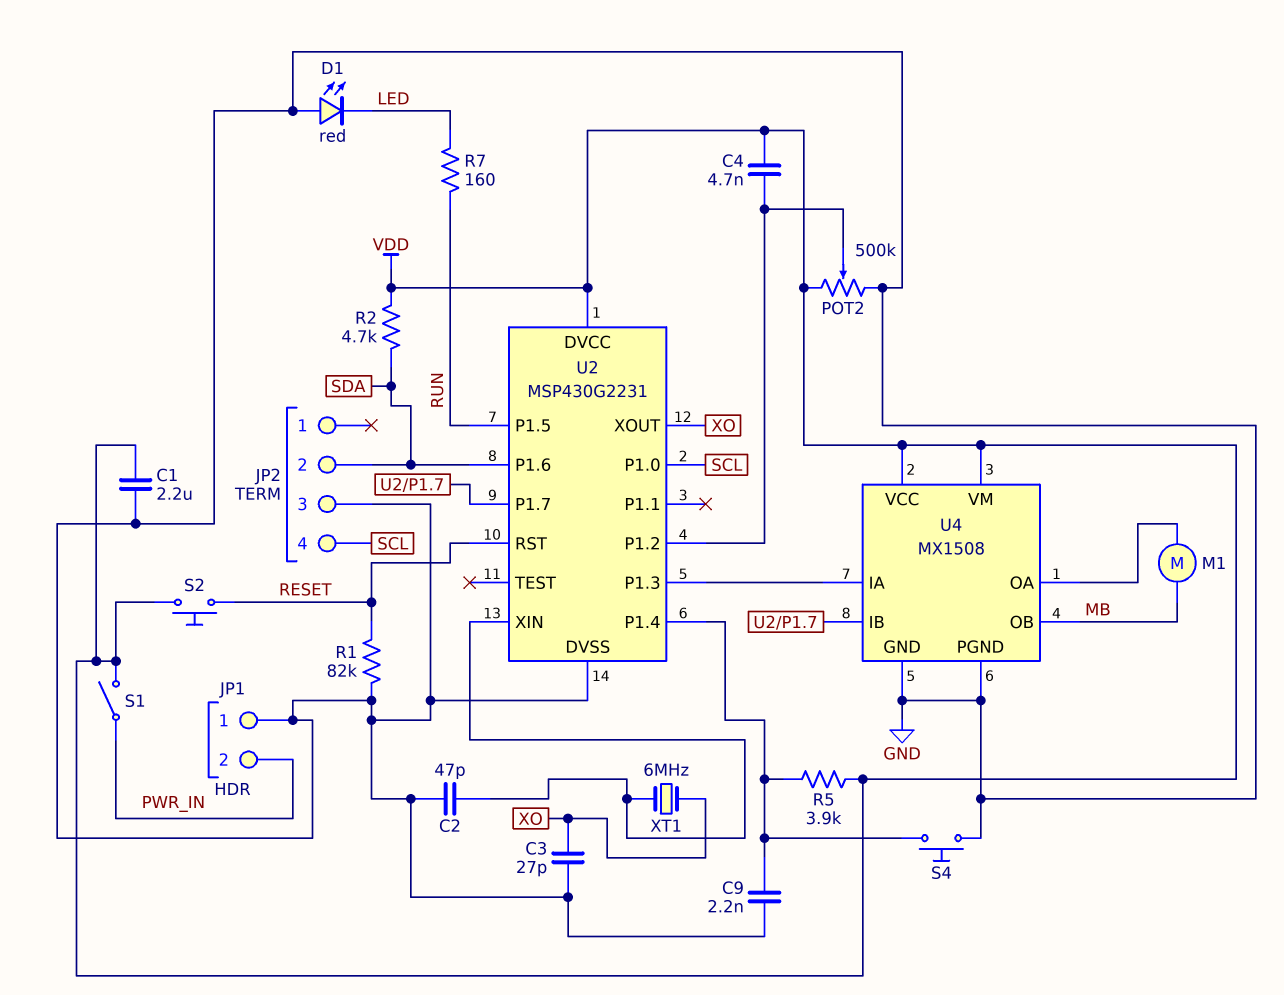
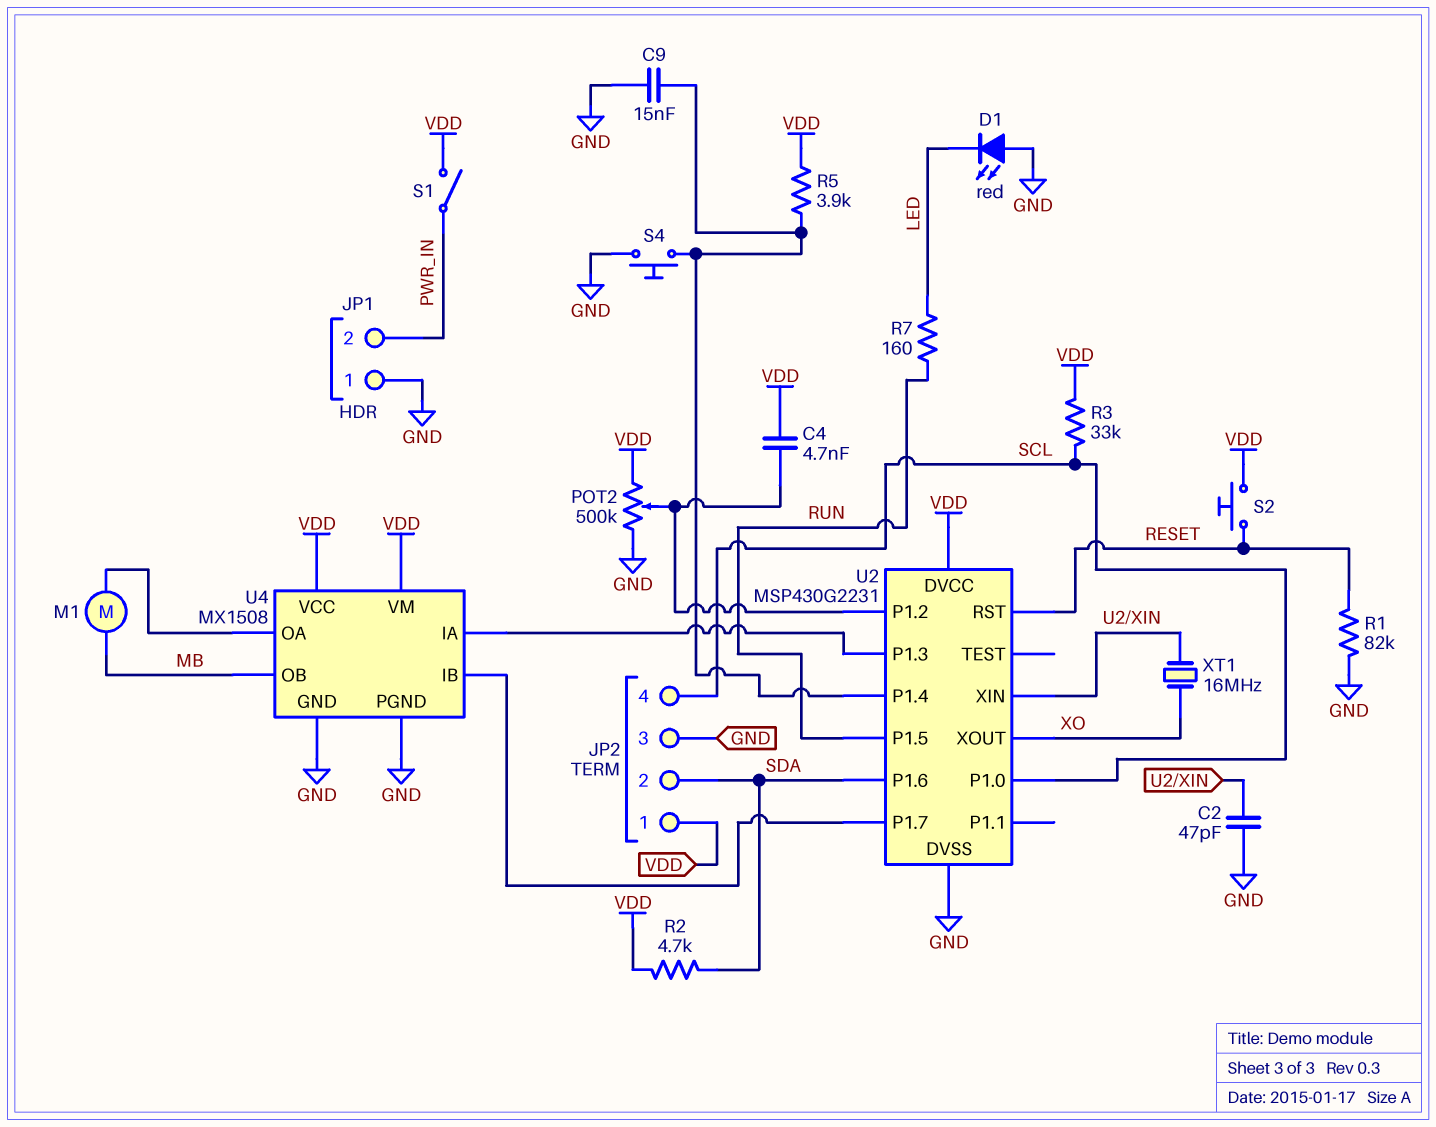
C1: 2.2uF (GND, VDD) -> none
C3: 27pF (GND, XO) -> none
C9: 2.2nF (GND, U2/P1.4) -> 15nF (GND, U2/P1.4)
JP2 pin 1: none -> VDD
R3: none -> 33k (SCL, VDD)
XT1: 6MHz (U2/XIN, XO) -> 16MHz (U2/XIN, XO)

